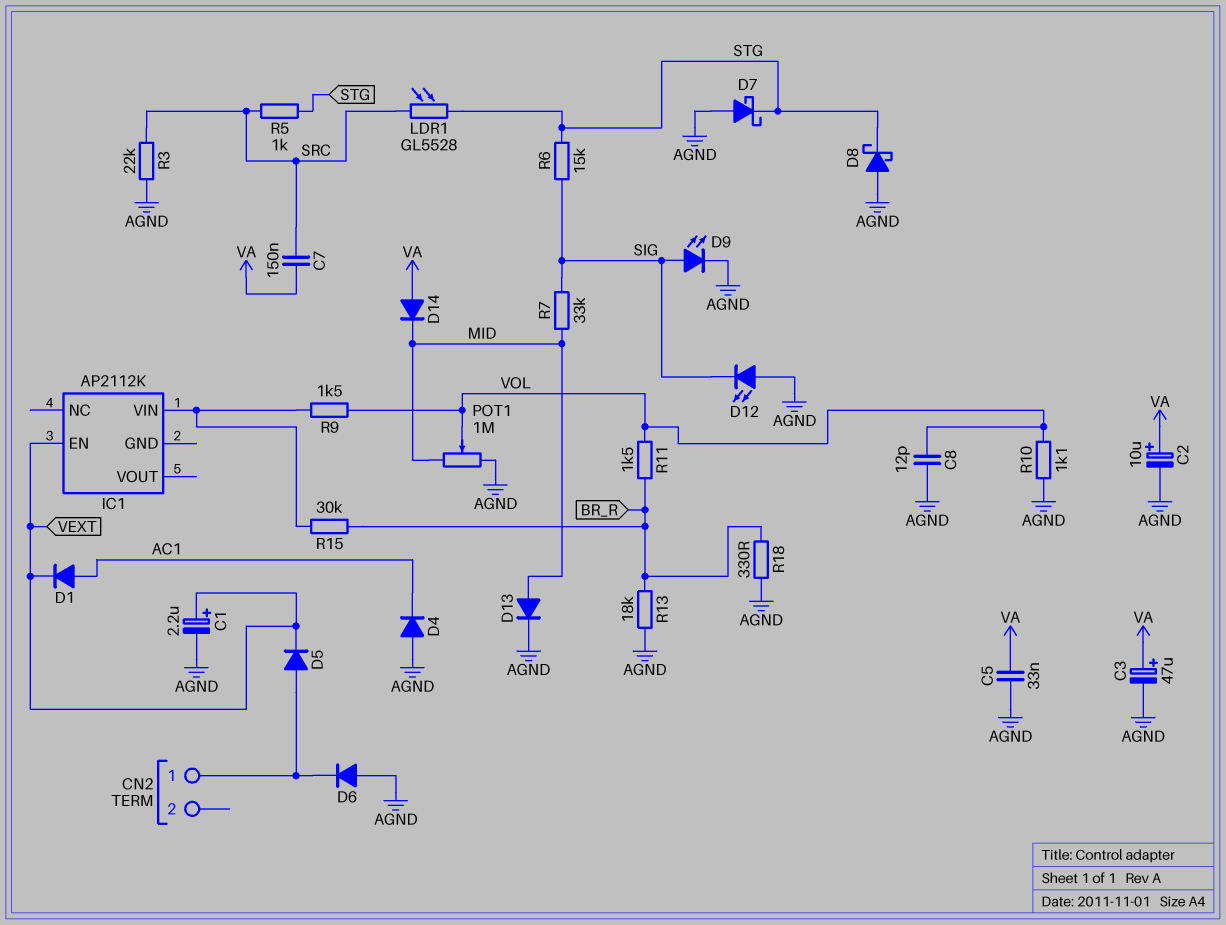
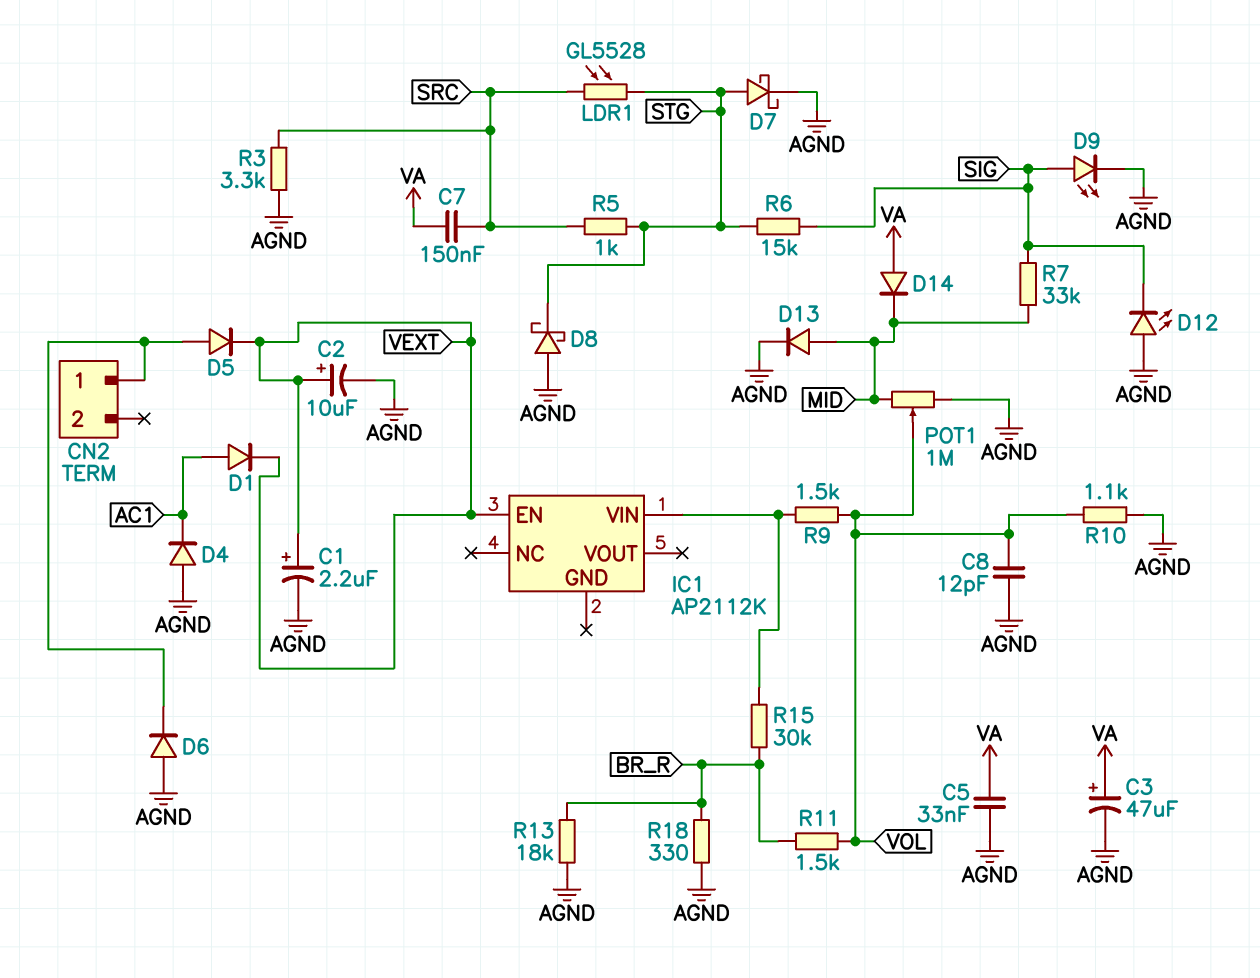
C2: 10uF (plus VA, minus AGND) -> 10uF (plus VEXT, minus AGND)
D7: schottky (A AGND, K STG) -> schottky (A STG, K AGND)
R3: 22k (AGND, SRC) -> 3.3k (AGND, SRC)

